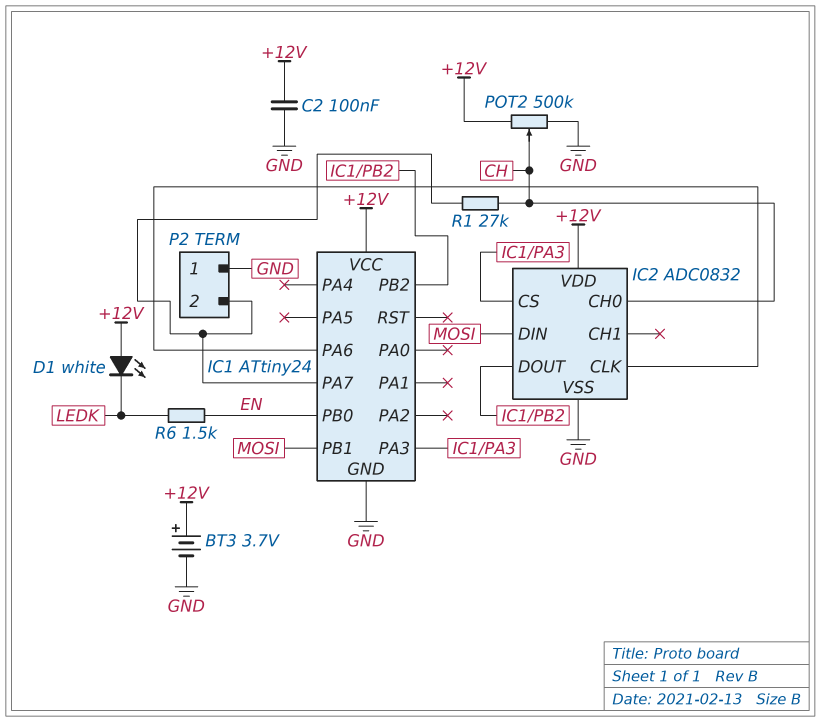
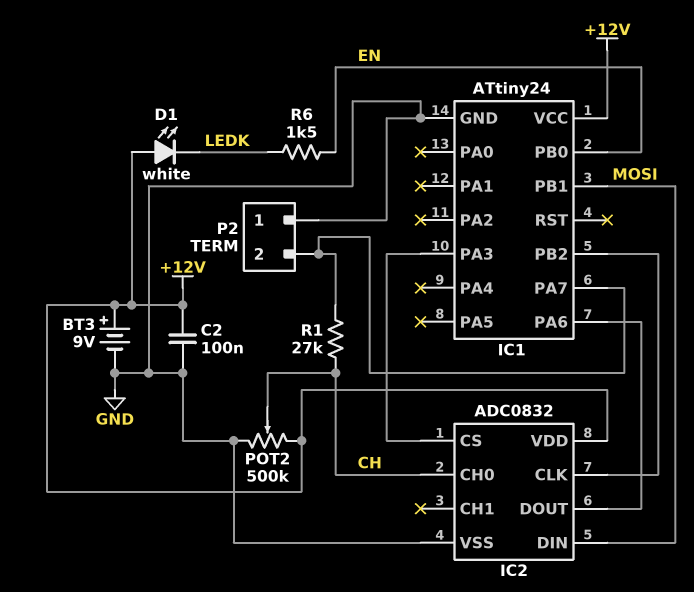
BT3: 3.7V (plus +12V, minus GND) -> 9V (plus +12V, minus GND)
IC2 pin CLK: IC1/PA6 -> IC1/PB2
IC2 pin DOUT: IC1/PB2 -> IC1/PA6

